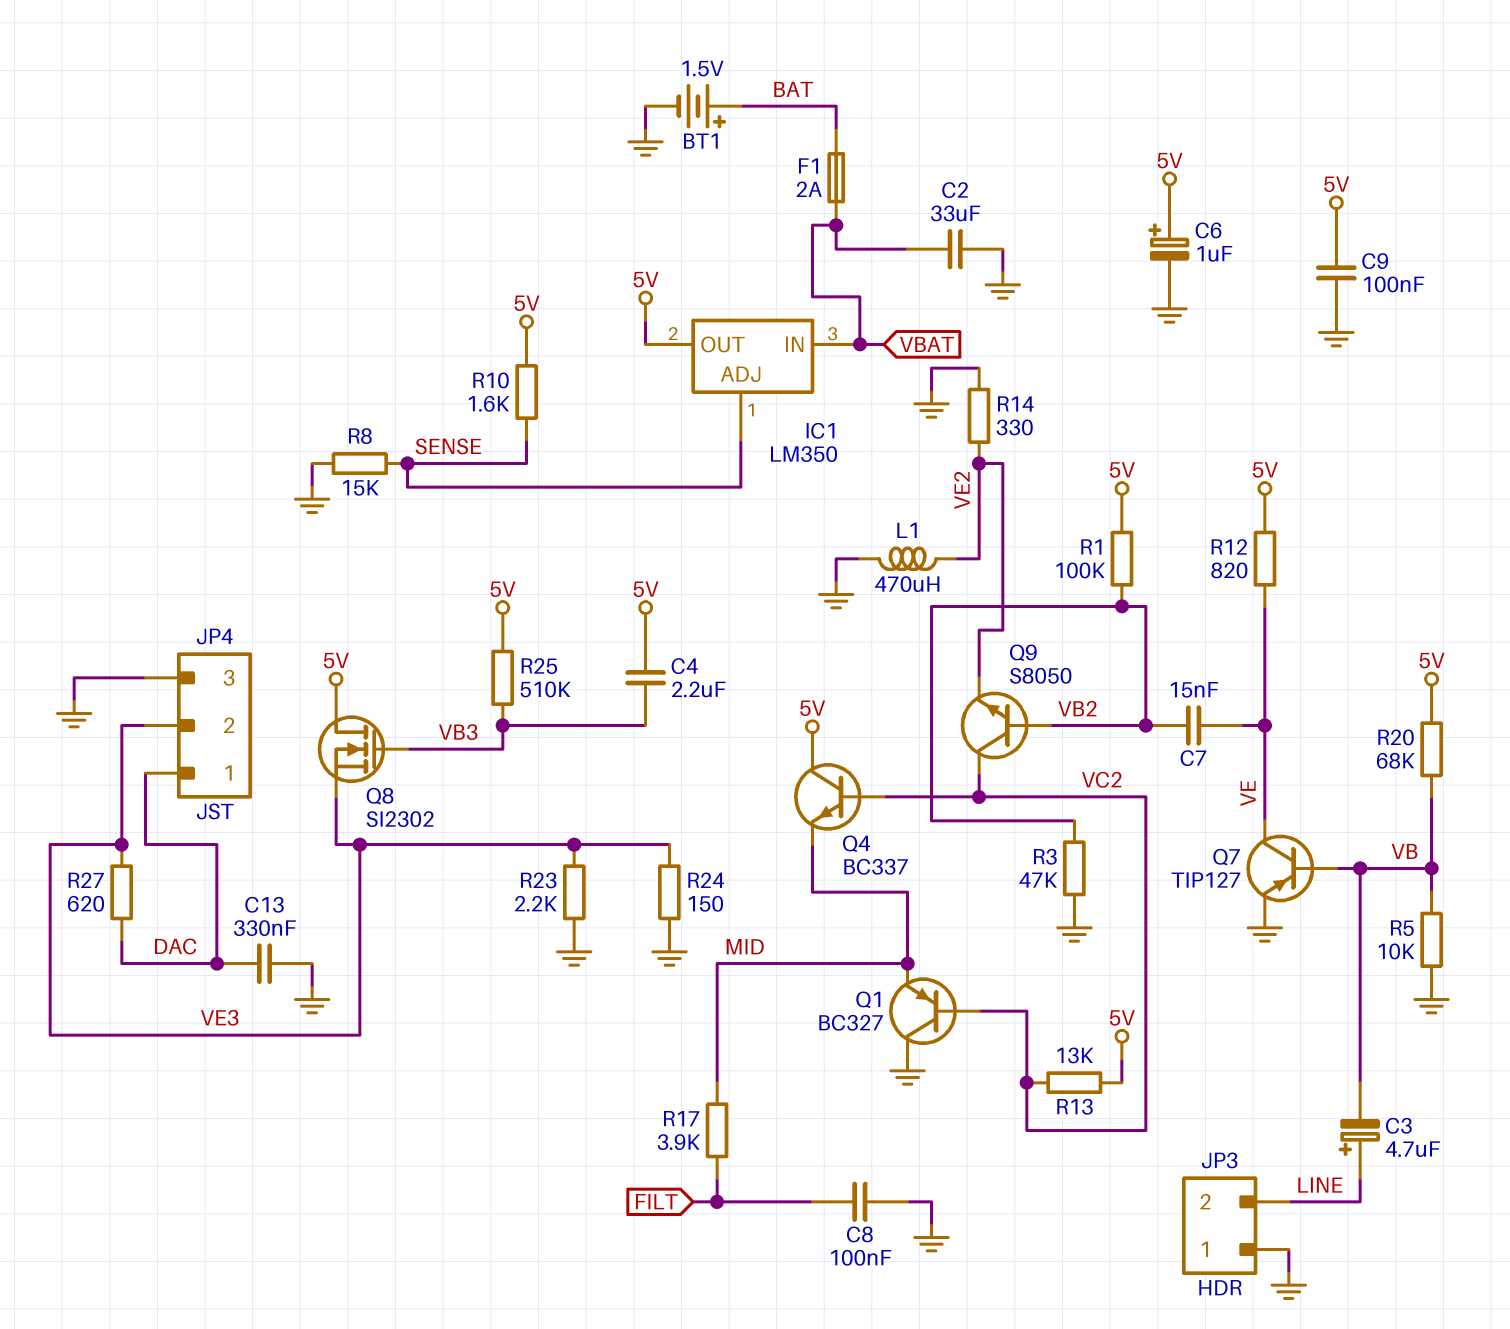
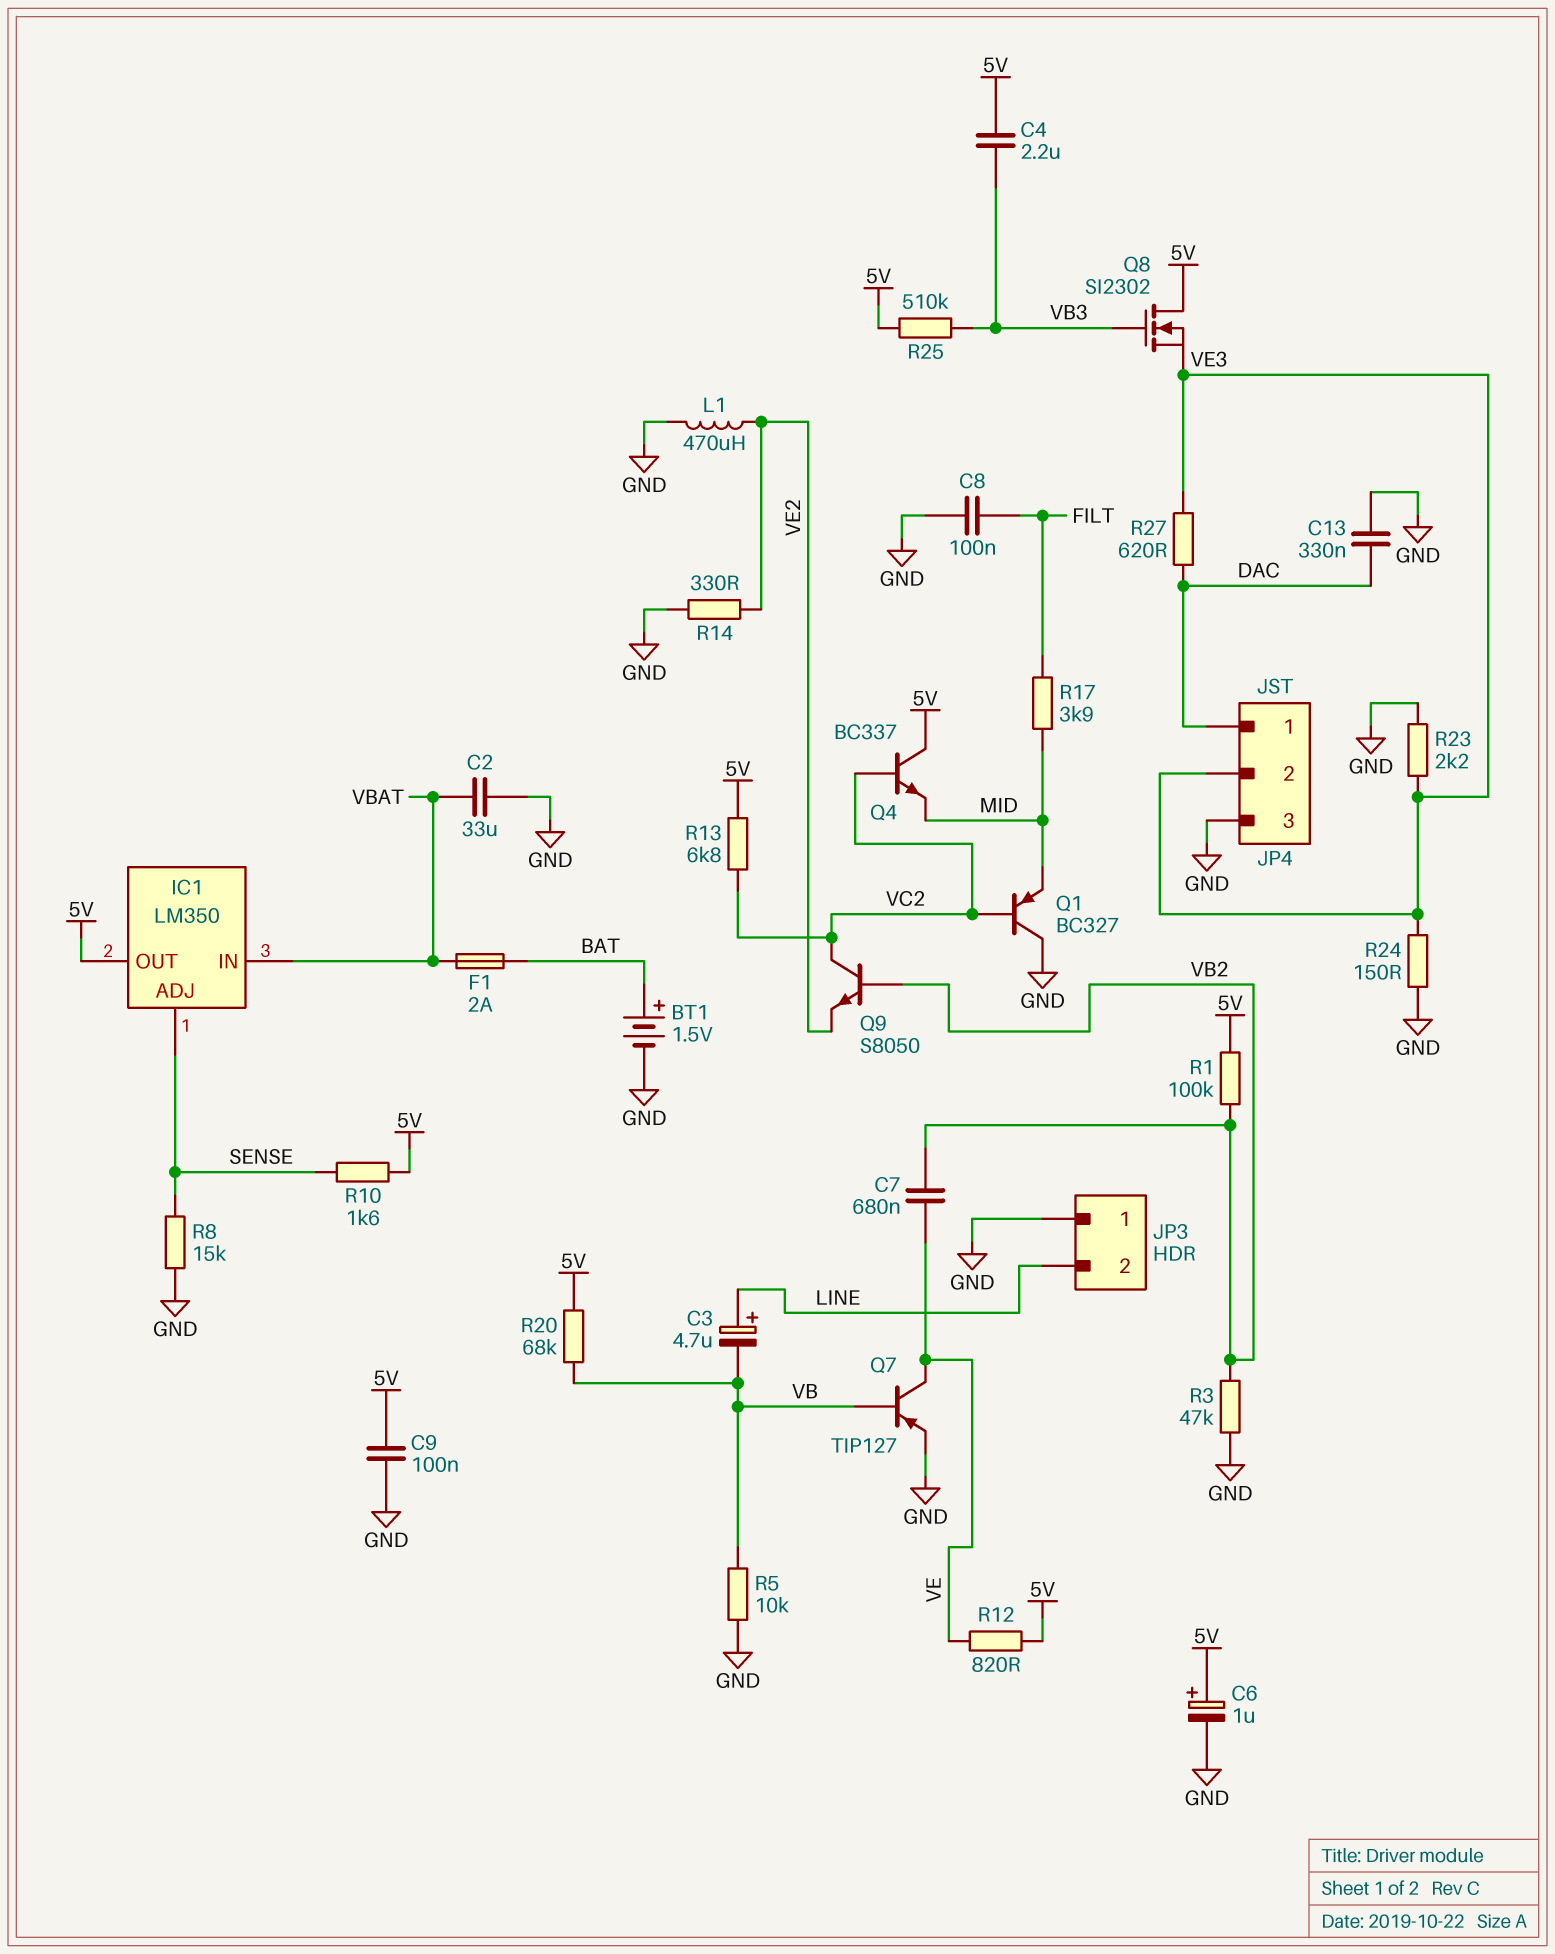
C7: 15nF (VB2, VE) -> 680nF (VB2, VE)
R13: 13k (5V, VC2) -> 6.8k (5V, VC2)

